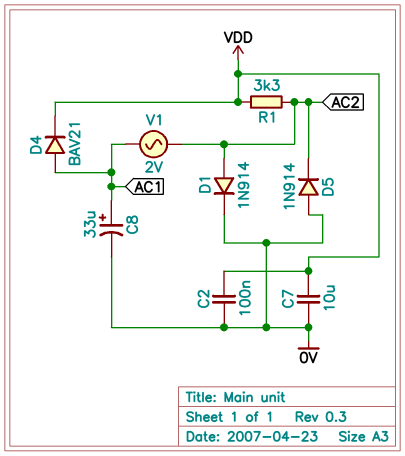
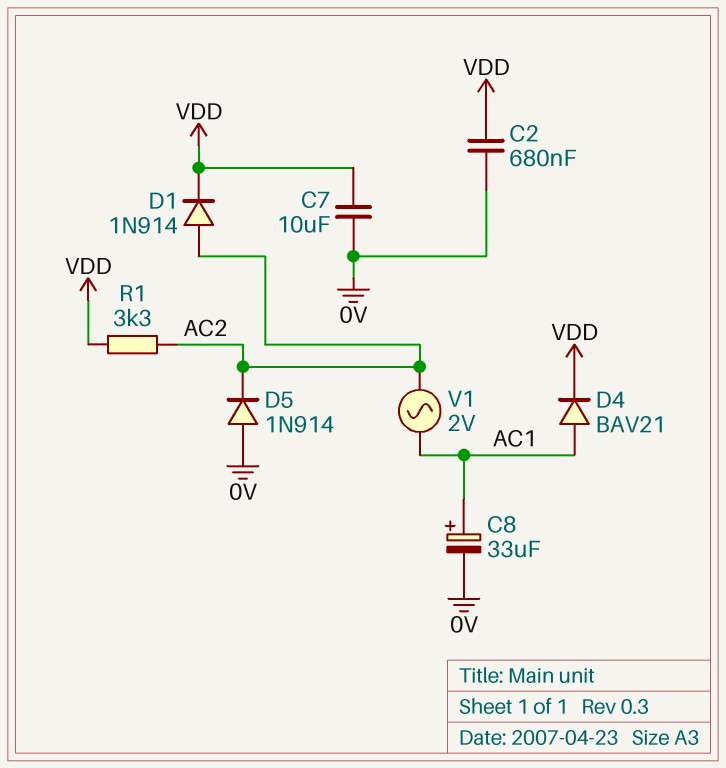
C2: 100nF (0V, VDD) -> 680nF (0V, VDD)
D1: diode 1N914 (A AC2, K 0V) -> diode 1N914 (A AC2, K VDD)

